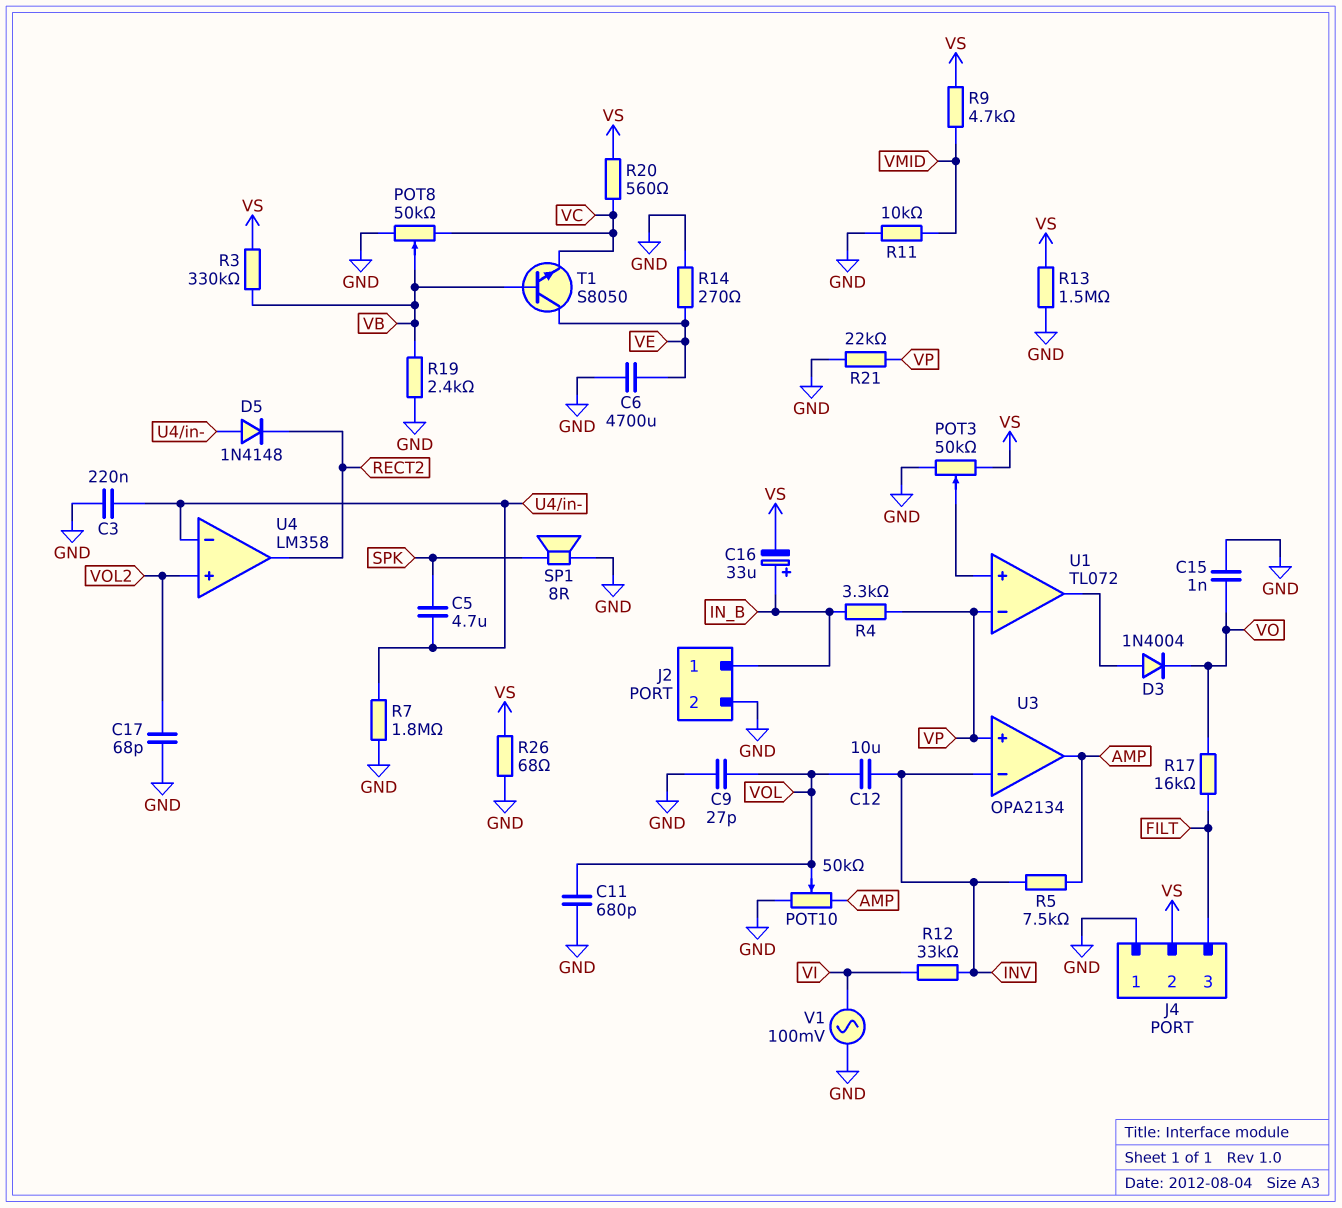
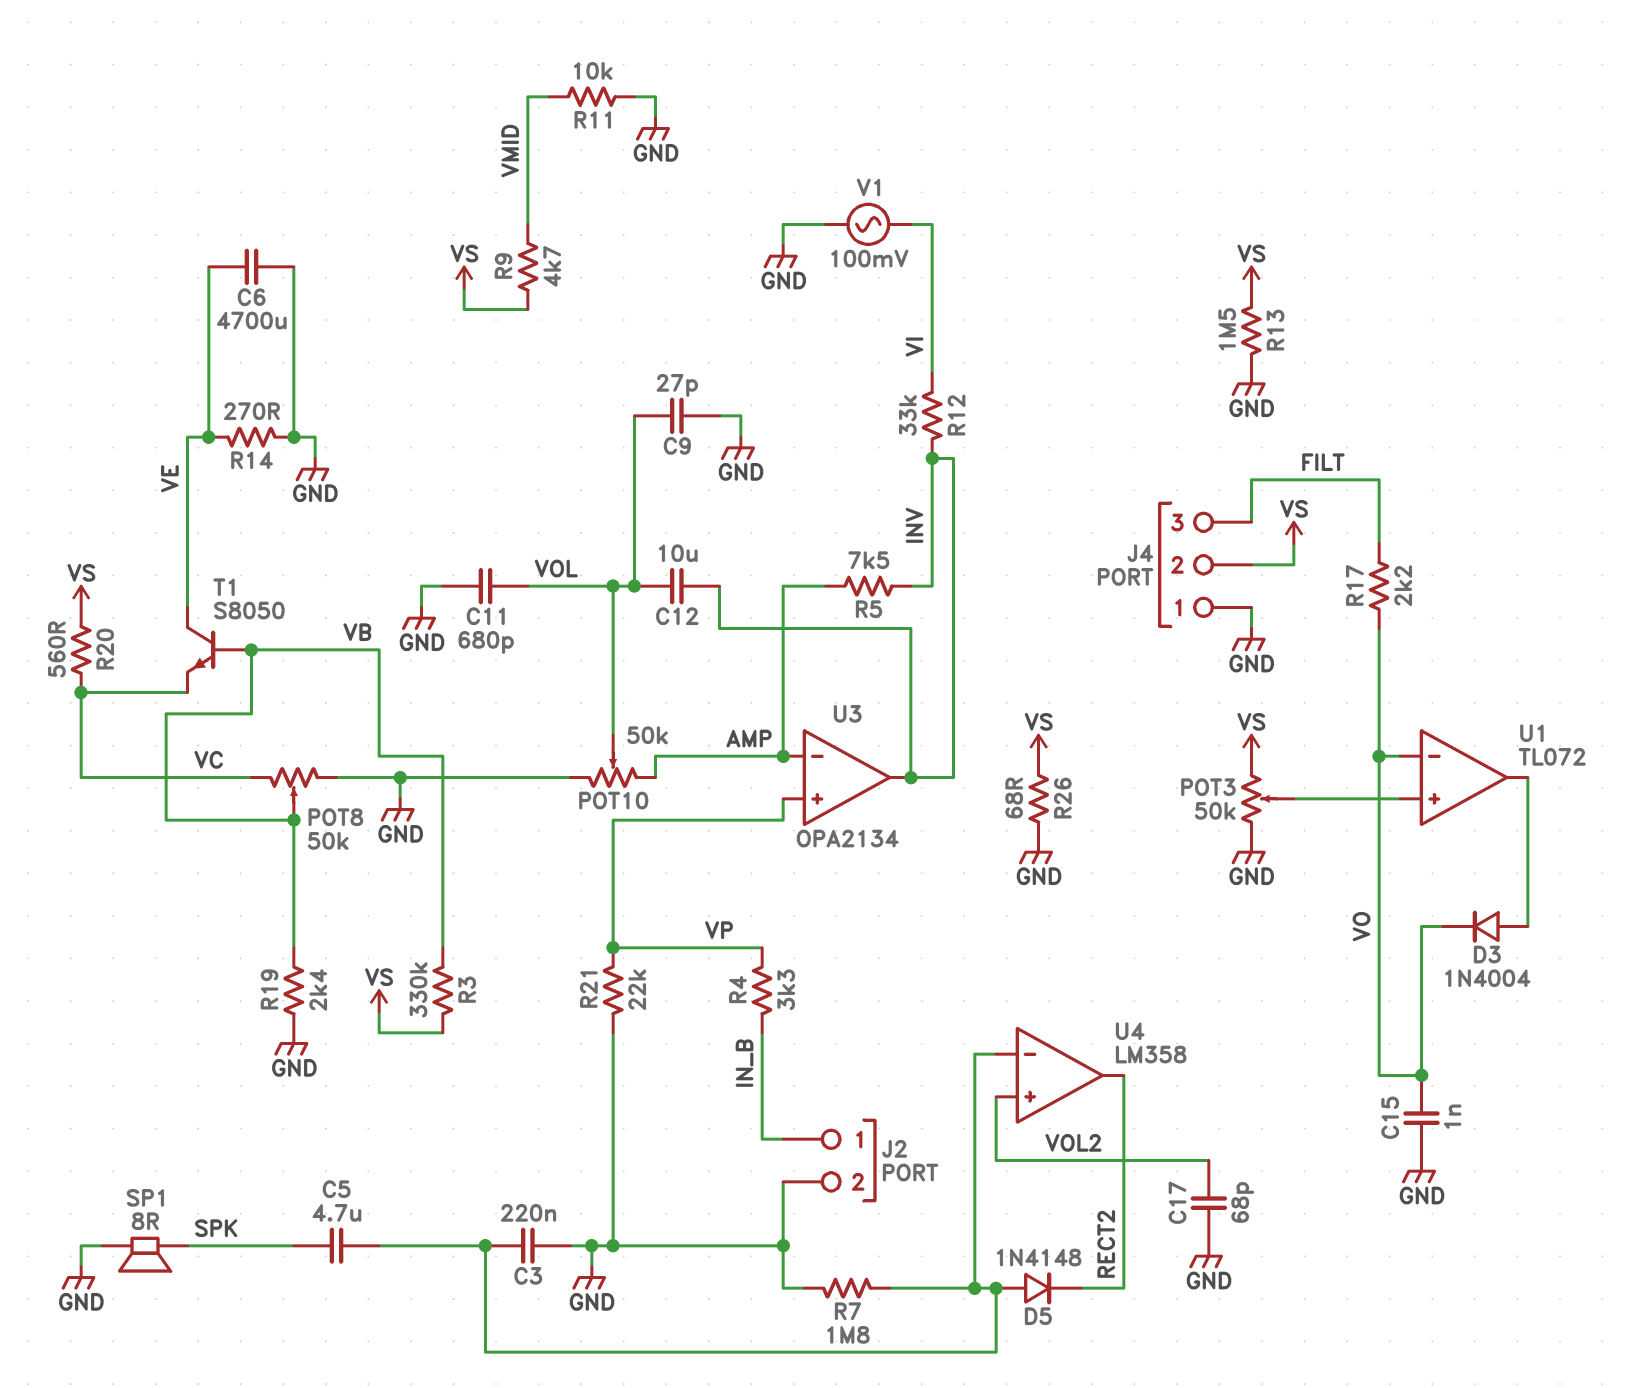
C16: 33uF (plus IN_B, minus VS) -> none
R17: 16k (FILT, VO) -> 2.2k (FILT, VO)
U1 pin in-: VP -> VO
U3 pin in-: INV -> AMP
U3 pin out: AMP -> INV

